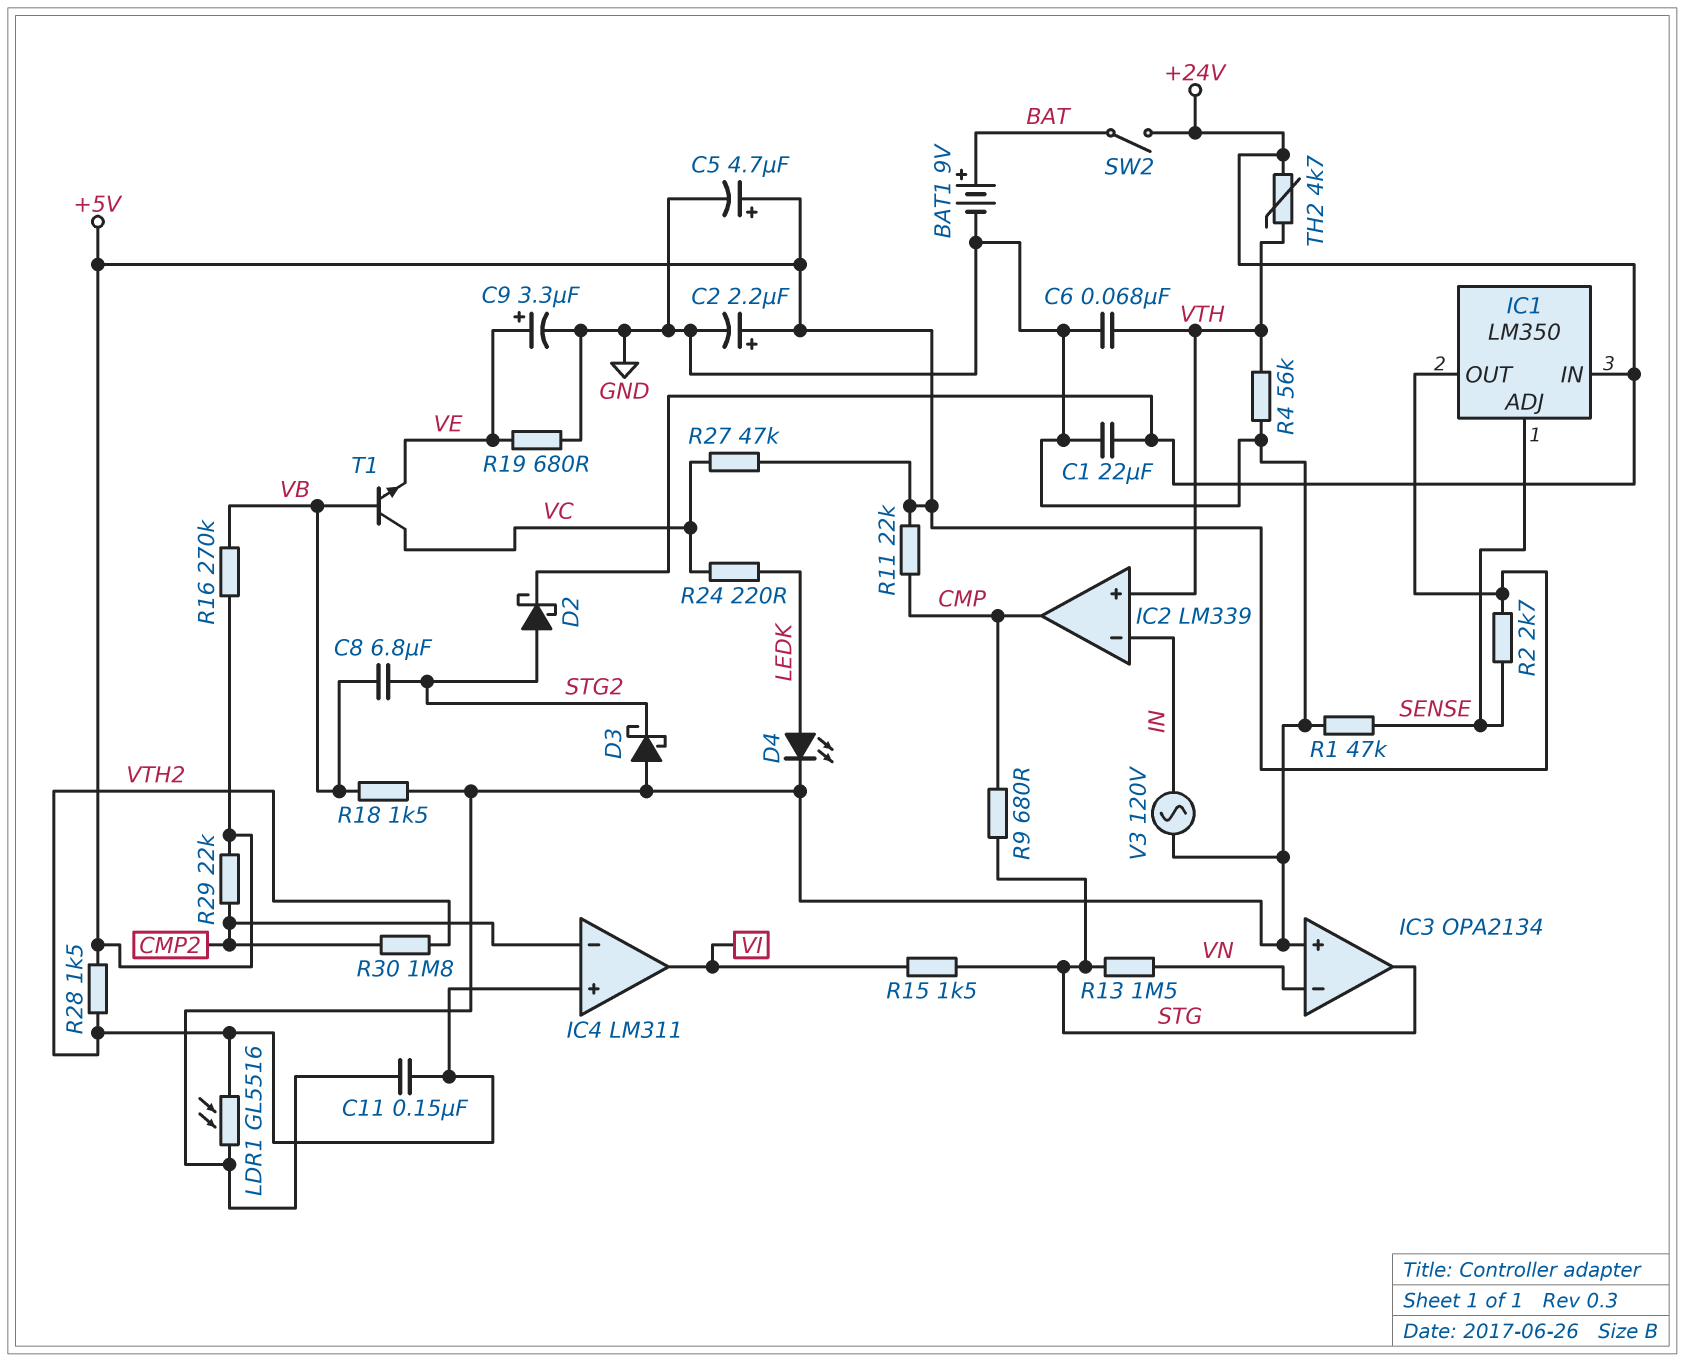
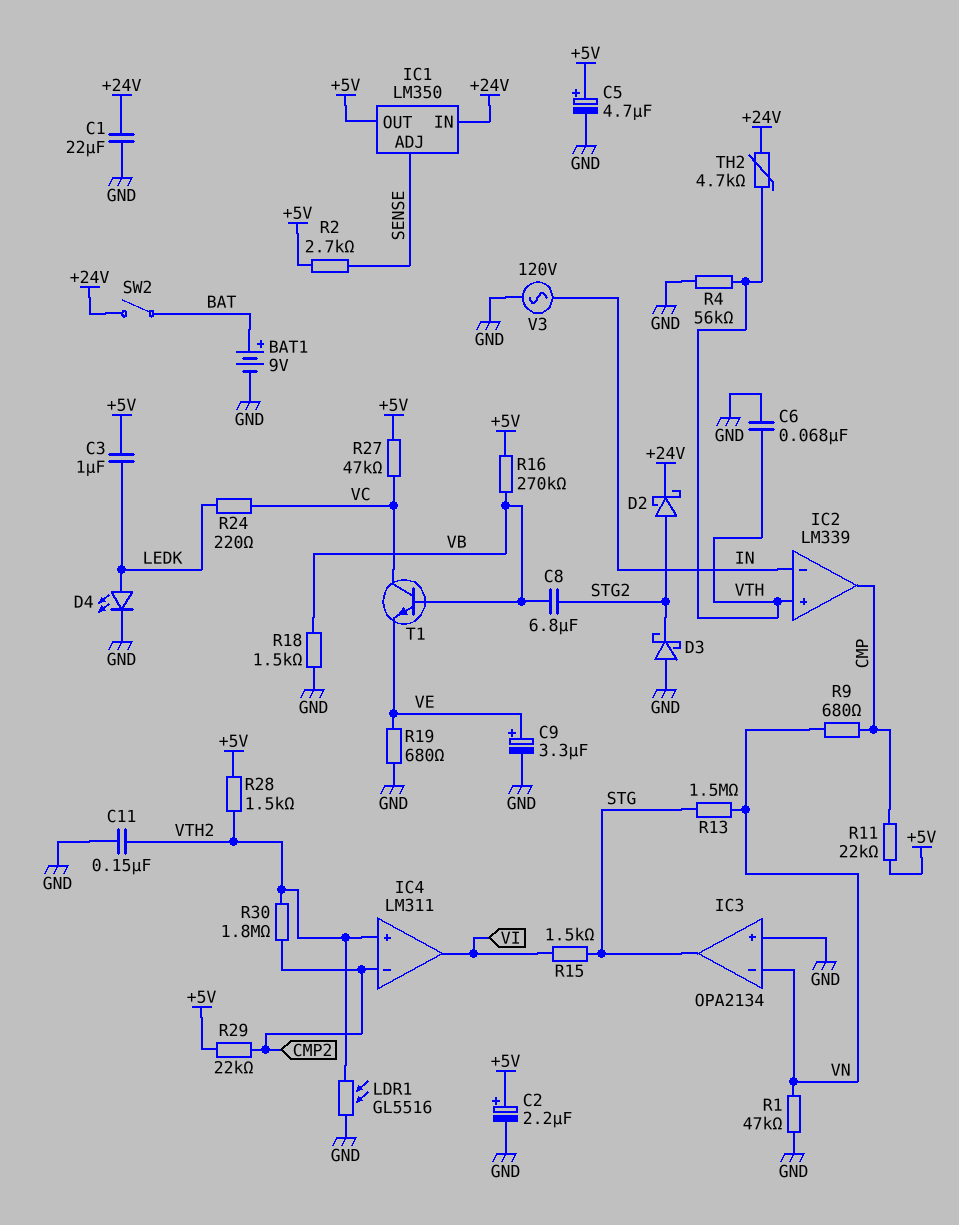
C3: none -> 1uF (+5V, LEDK)
R1: 47k (GND, SENSE) -> 47k (GND, VN)
R9: 680 (CMP, STG) -> 680 (CMP, VN)

